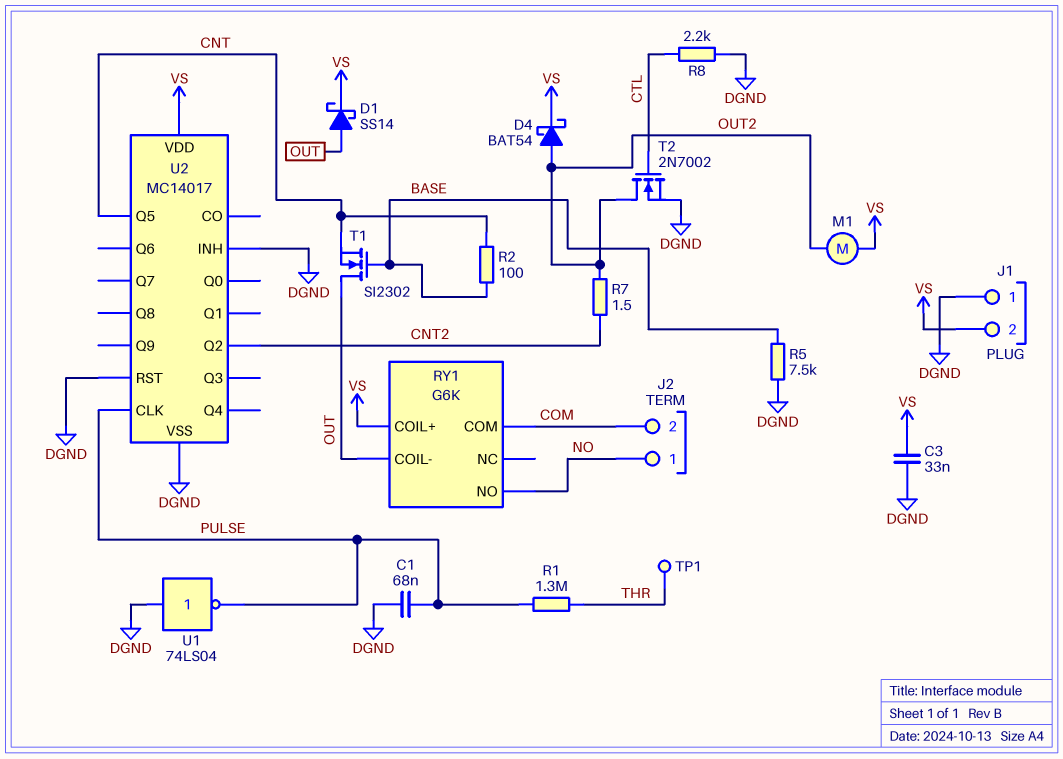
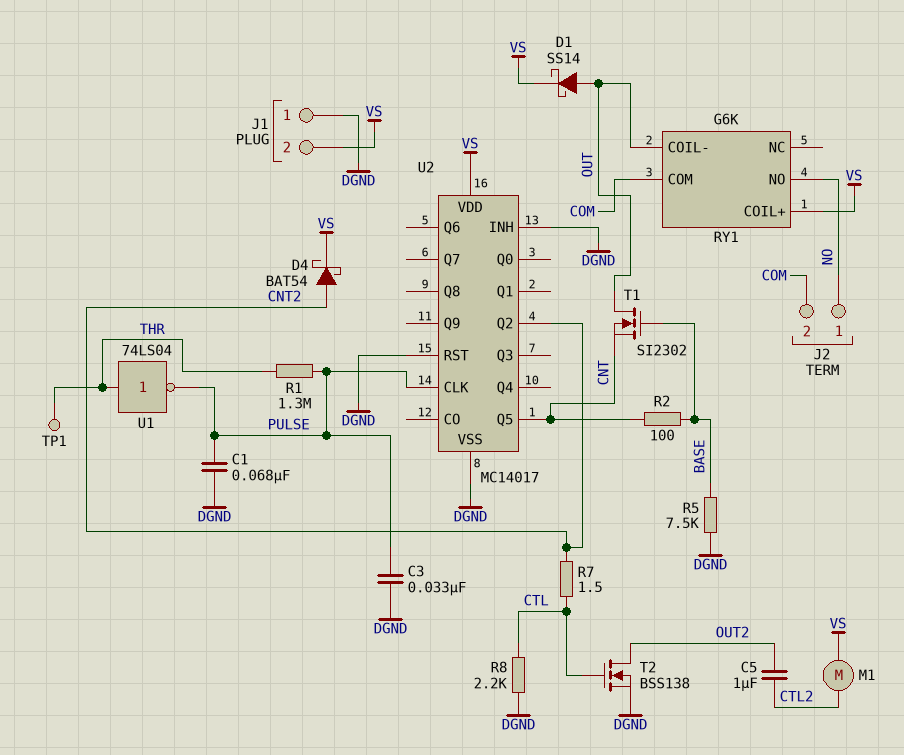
C3: 33nF (DGND, VS) -> 33nF (DGND, PULSE)
C5: none -> 1uF (CTL2, OUT2)
D4: schottky BAT54 (A OUT2, K VS) -> schottky BAT54 (A CNT2, K VS)
M1: motor (OUT2, VS) -> motor (CTL2, VS)
R7: 1.5 (CNT2, OUT2) -> 1.5 (CNT2, CTL)
T2: NMOS 2N7002 (G CTL, D OUT2, S DGND) -> NMOS BSS138 (G CTL, D OUT2, S DGND)
U1: NOT 74LS04 (in DGND, out PULSE) -> NOT 74LS04 (in THR, out PULSE)

